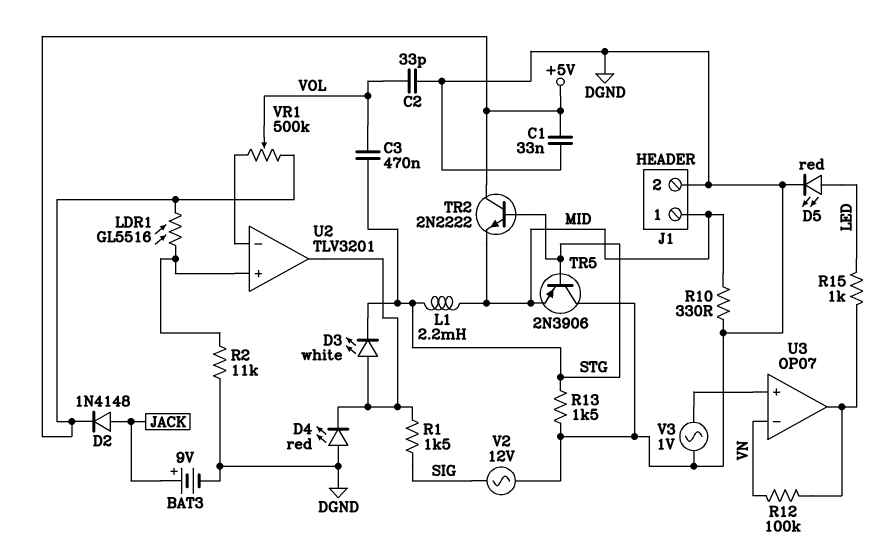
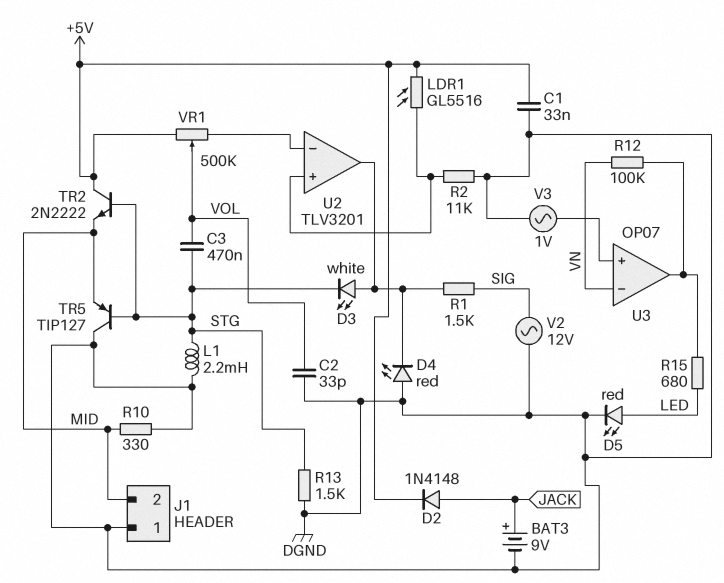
J1 pin 1: MID -> DGND
J1 pin 2: DGND -> MID
L1: 2.2mH (MID, STG) -> 2.2mH (DGND, STG)
R15: 1k (LED, U3/out) -> 680 (LED, U3/out)
TR5: PNP 2N3906 (B STG, C DGND, E MID) -> PNP TIP127 (B STG, C DGND, E MID)

